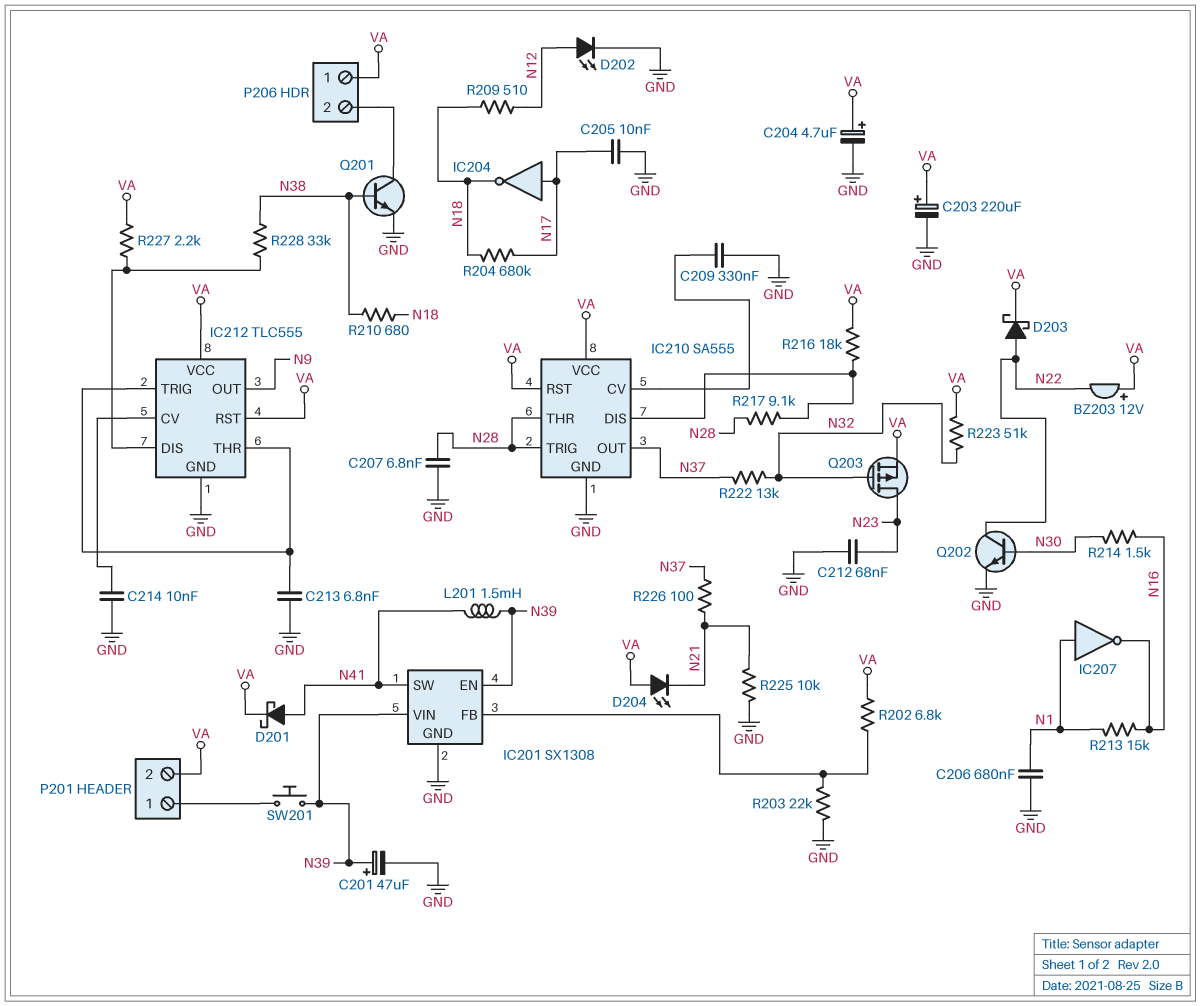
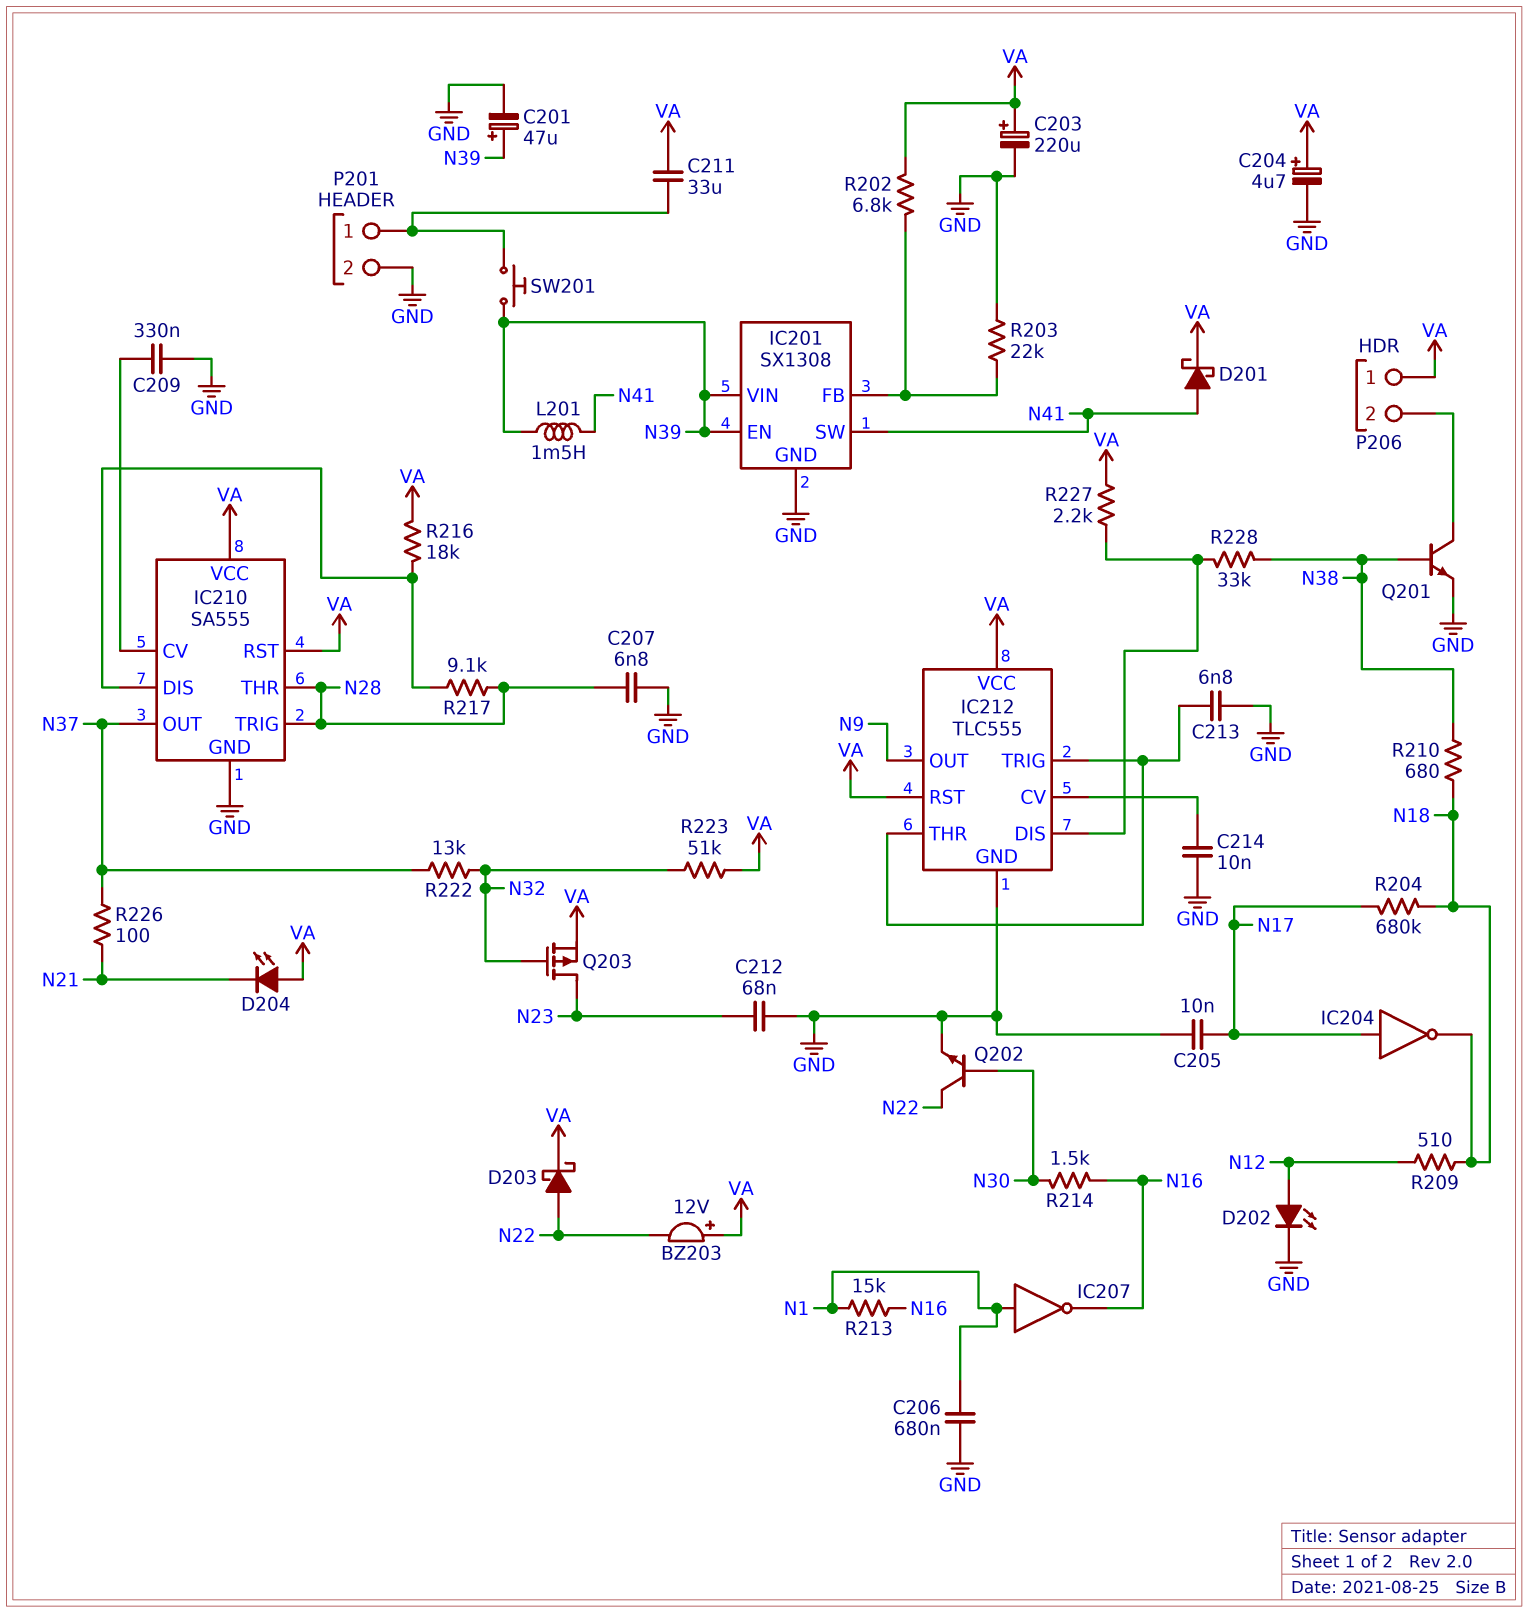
C211: none -> 33uF (P201/1, VA)
P201 pin 2: VA -> GND
R225: 10k (GND, N21) -> none

